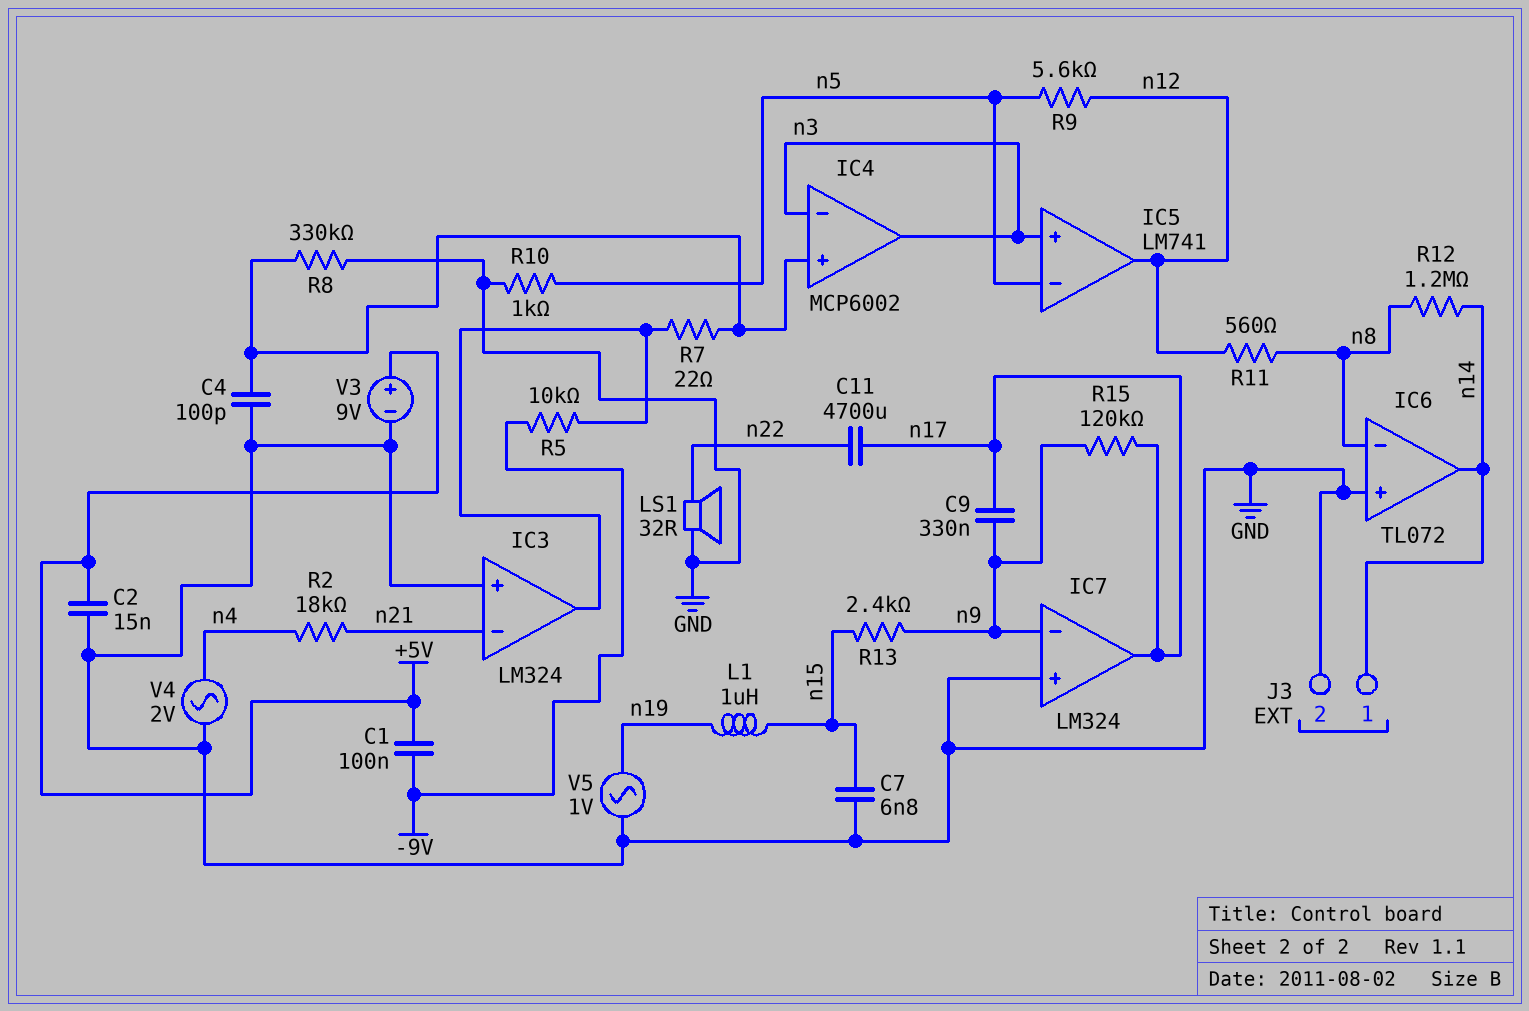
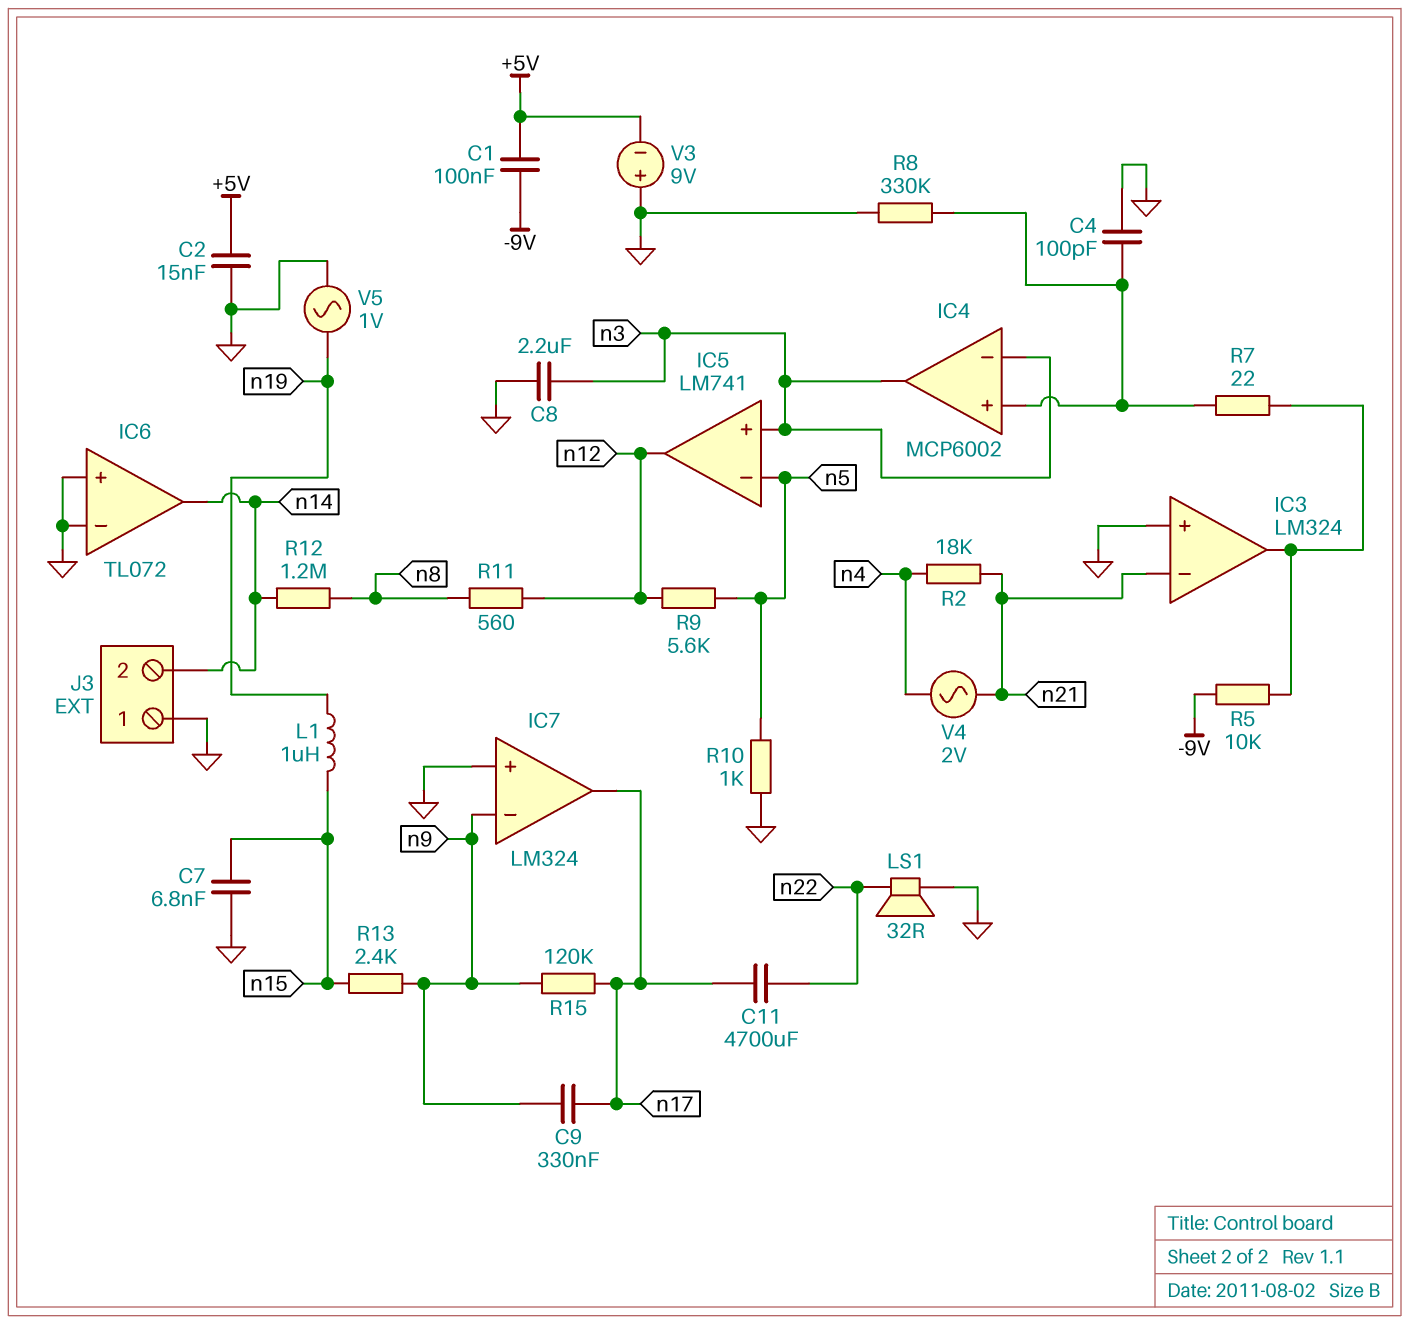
C8: none -> 2.2uF (GND, n3)
IC6 pin in-: n8 -> GND
J3 pin 1: n14 -> GND
J3 pin 2: GND -> n14
V3: 9V (plus +5V, minus GND) -> 9V (plus GND, minus +5V)
V4: AC 2V (GND, n4) -> AC 2V (n4, n21)

